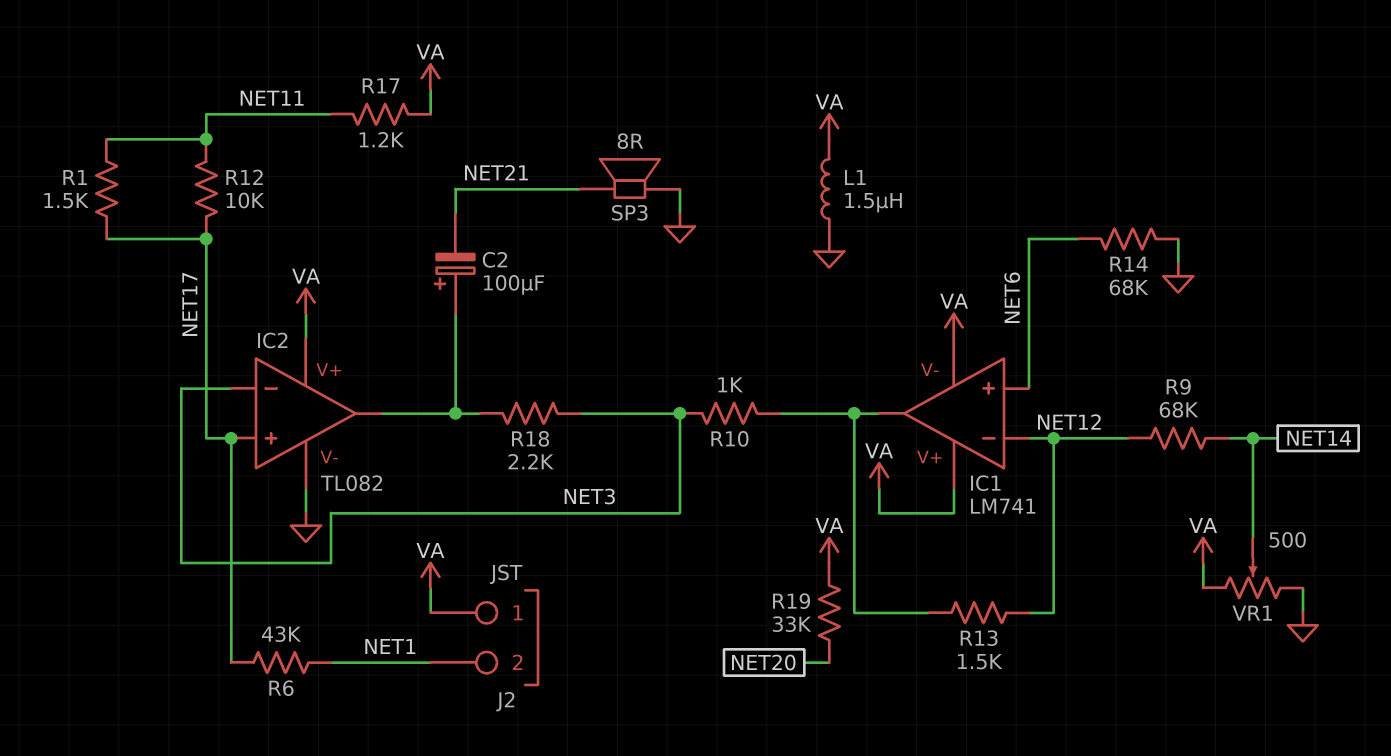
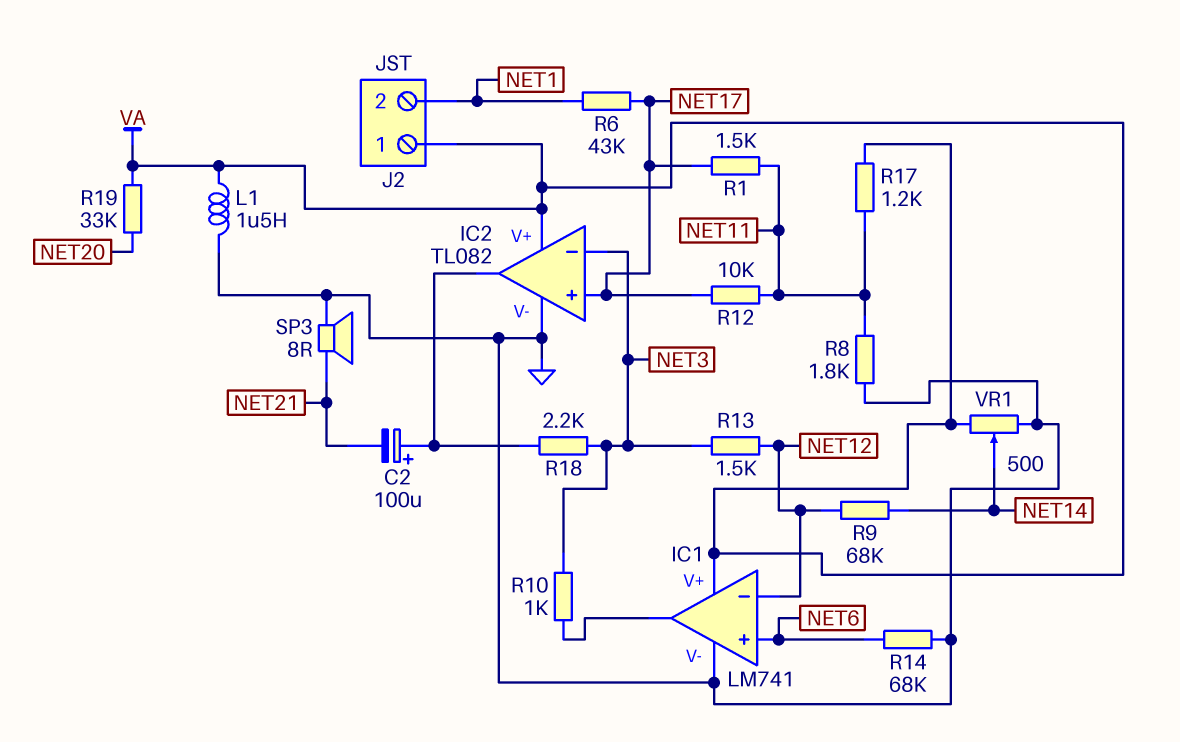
IC1 pin V-: VA -> GND
R8: none -> 1.8k (GND, NET11)
R13: 1.5k (IC1/out, NET12) -> 1.5k (NET3, NET12)

